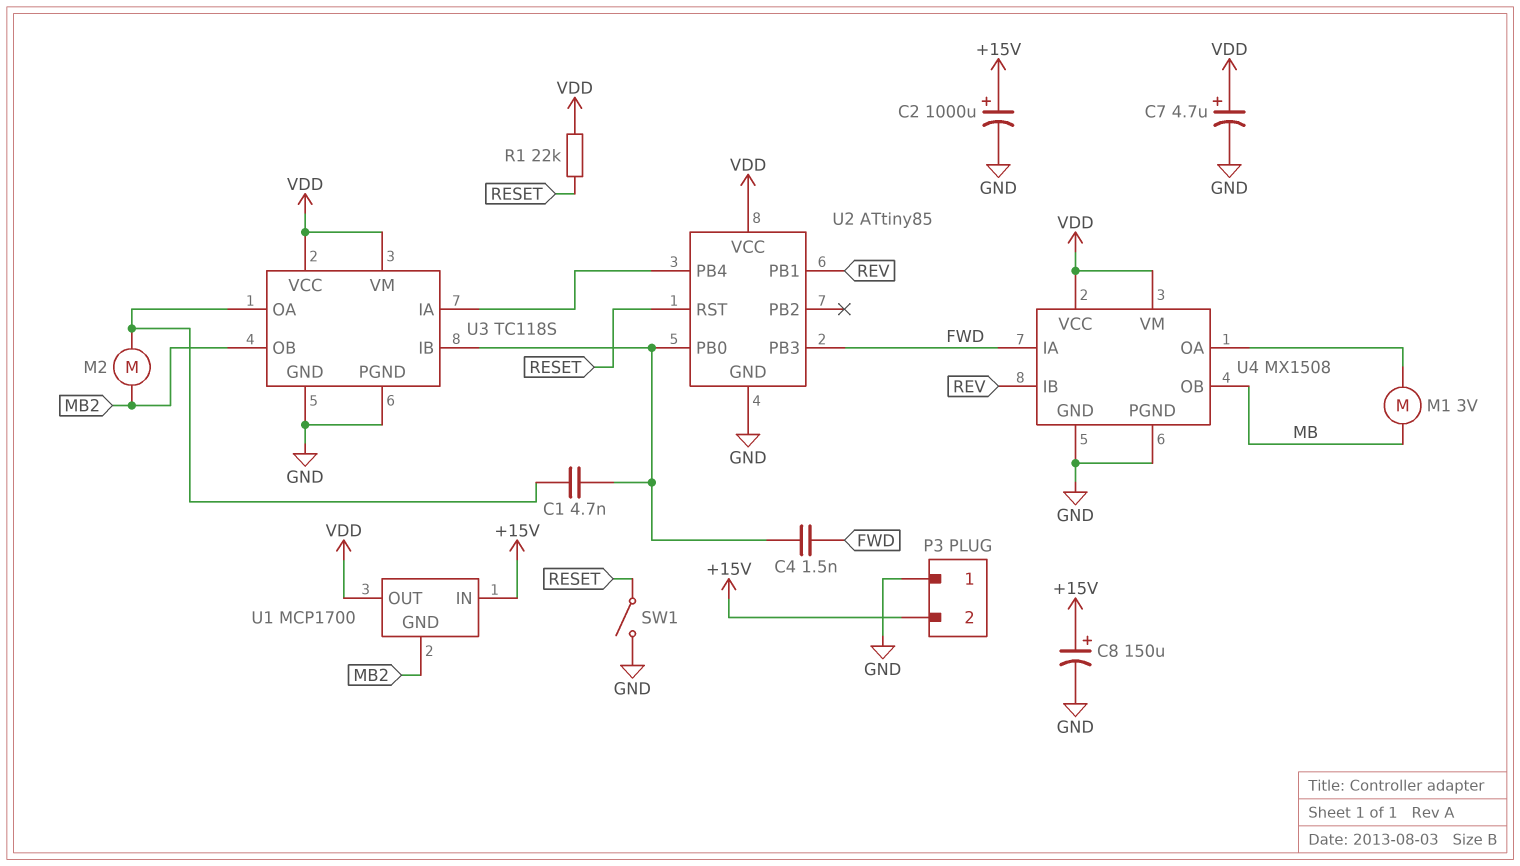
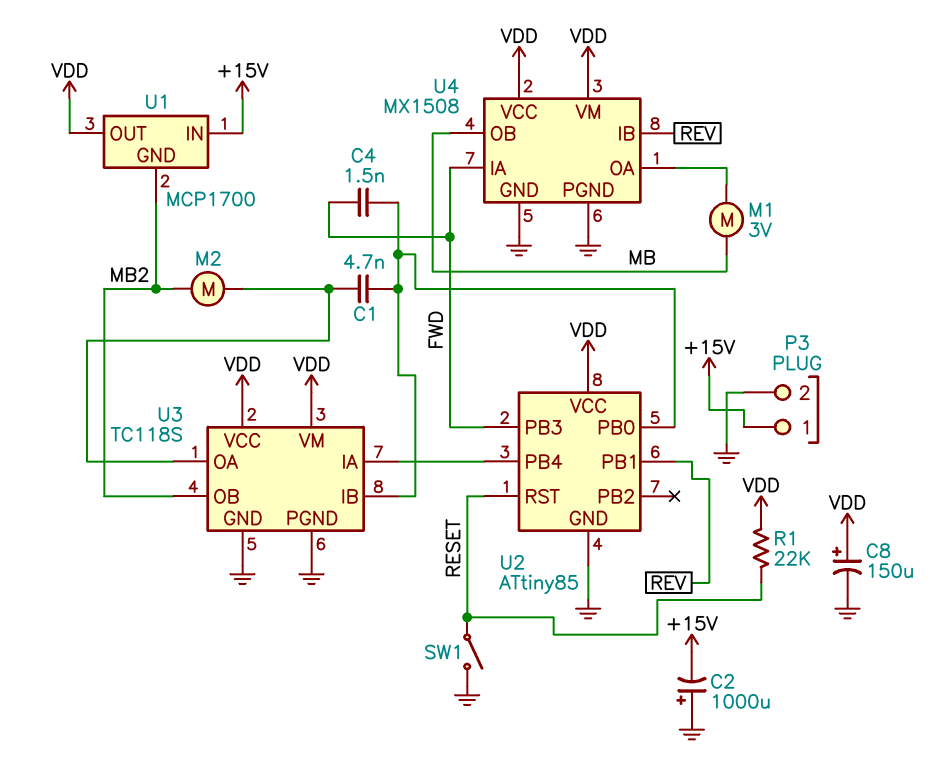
C2: 1000uF (plus +15V, minus GND) -> 1000uF (plus GND, minus +15V)
C7: 4.7uF (plus VDD, minus GND) -> none
C8: 150uF (plus +15V, minus GND) -> 150uF (plus VDD, minus GND)
P3 pin 1: GND -> +15V
P3 pin 2: +15V -> GND

